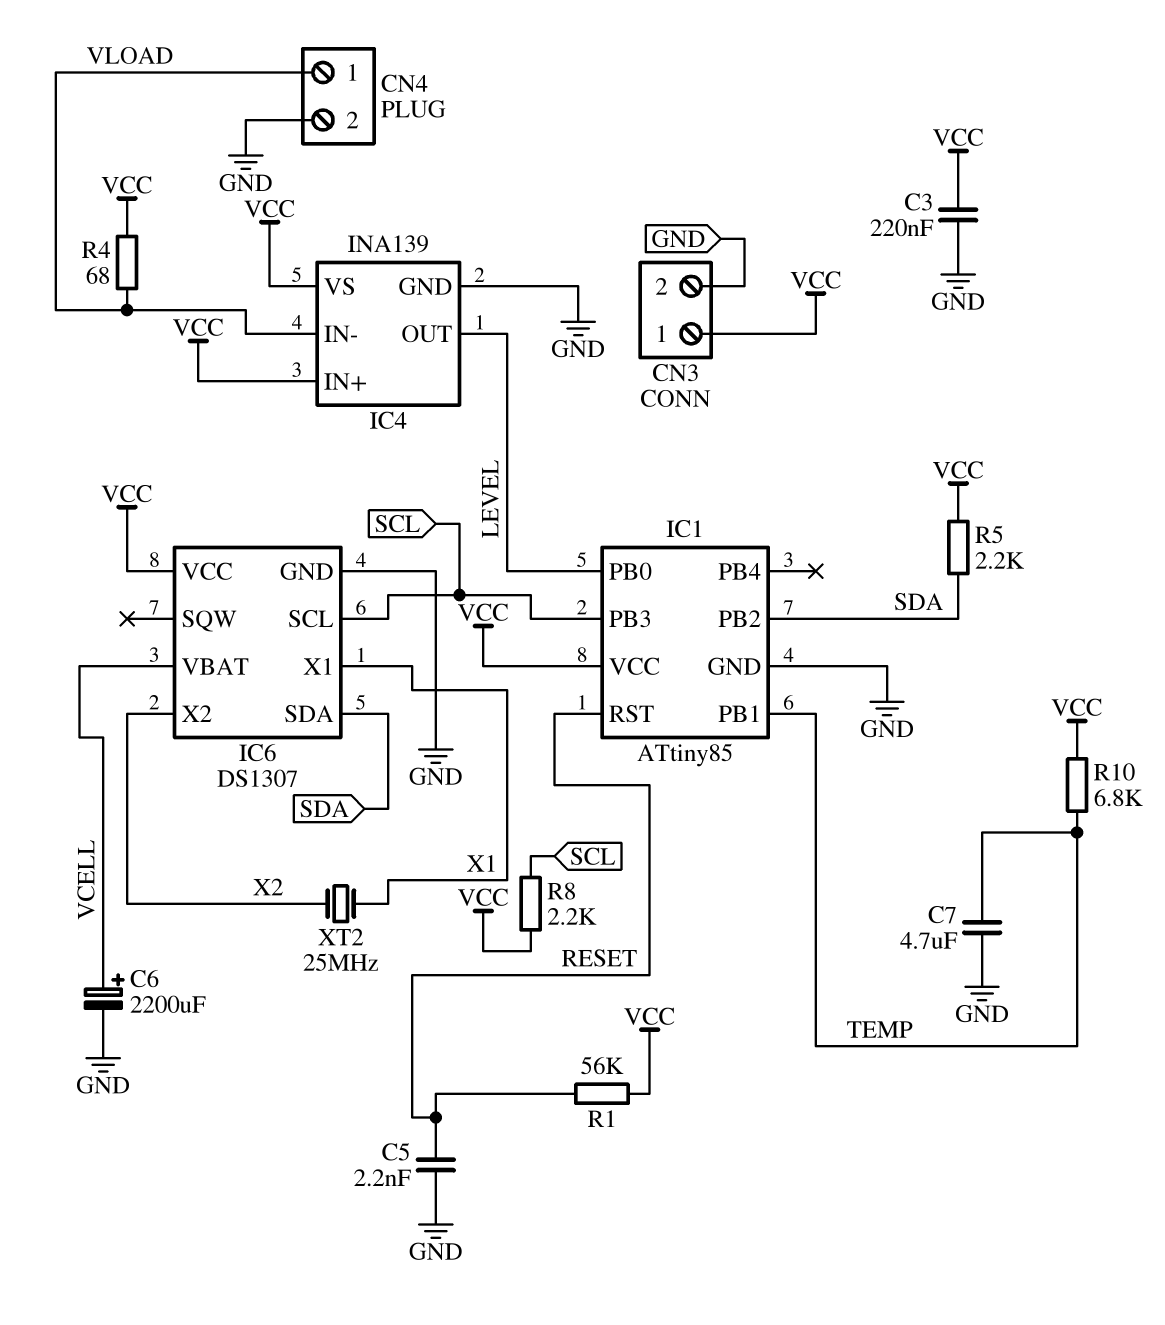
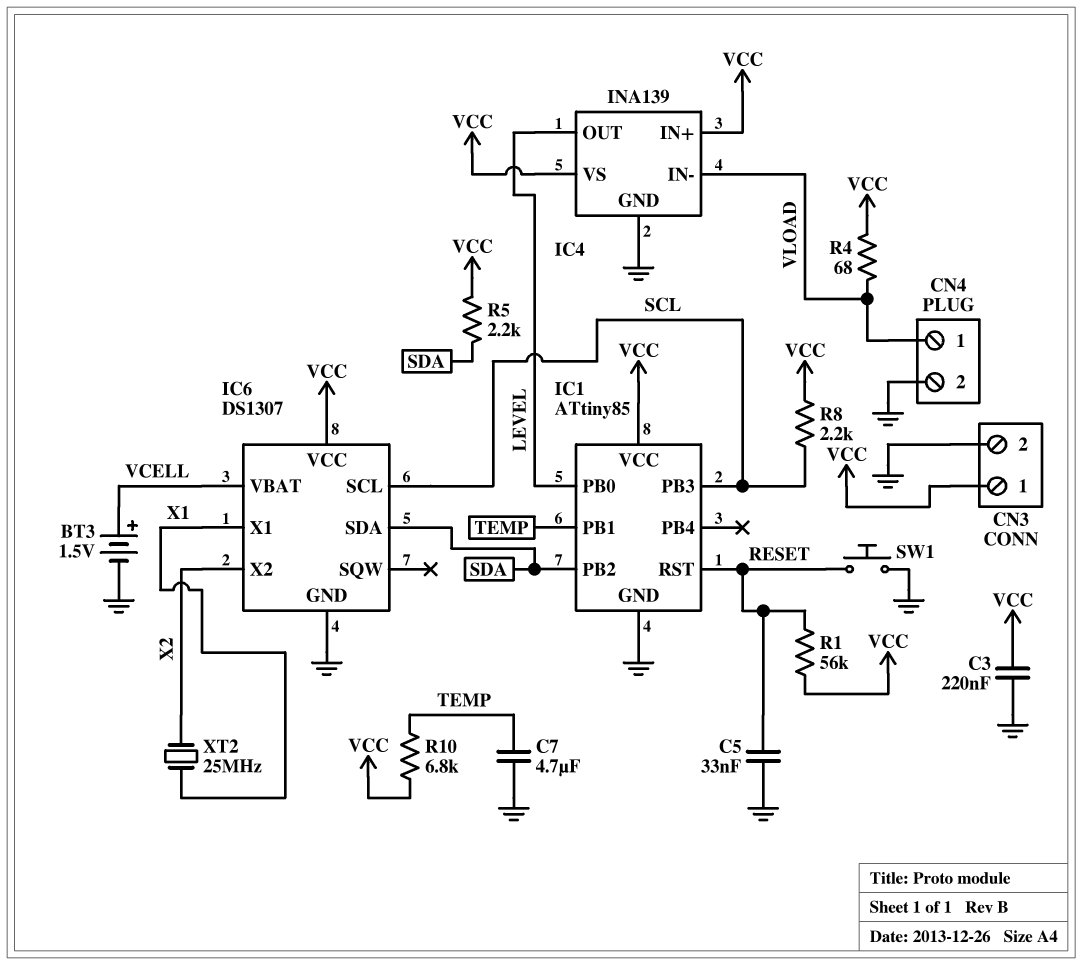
BT3: none -> 1.5V (plus VCELL, minus GND)
C5: 2.2nF (GND, RESET) -> 33nF (GND, RESET)
C6: 2200uF (plus VCELL, minus GND) -> none
SW1: none -> button (GND, RESET)

